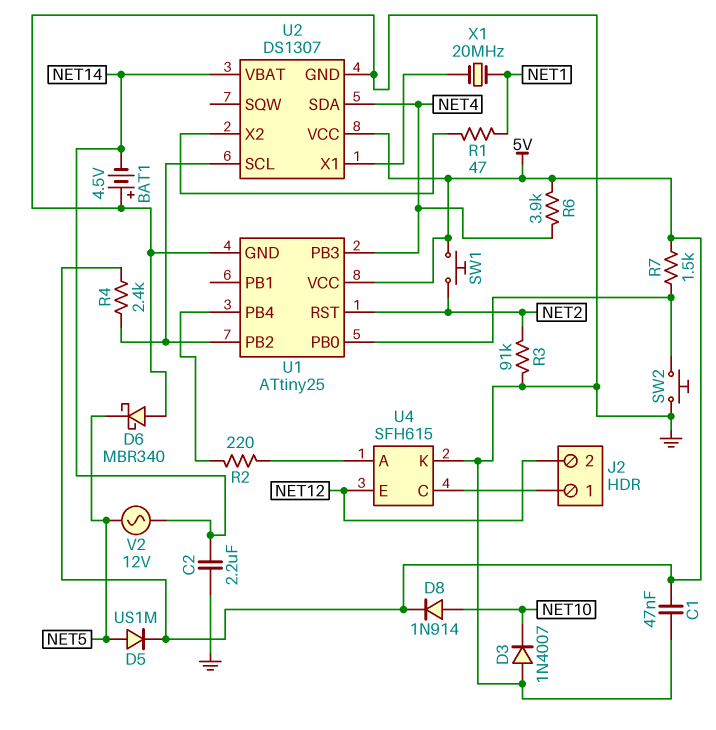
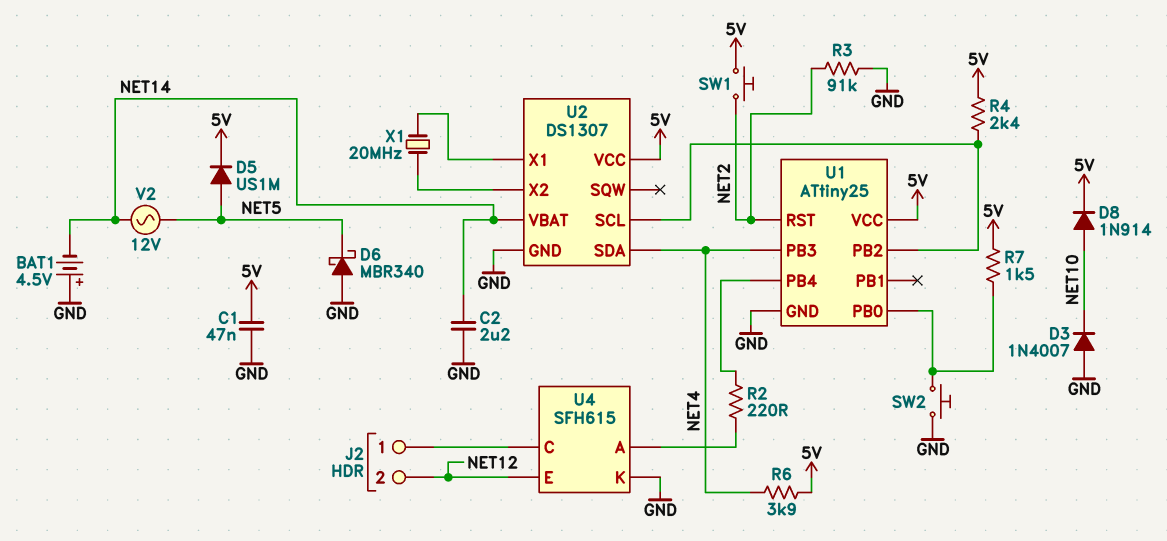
R1: 47 (NET1, U2/X2) -> none
X1: 20MHz (NET1, U2/X1) -> 20MHz (U2/X1, U2/X2)

